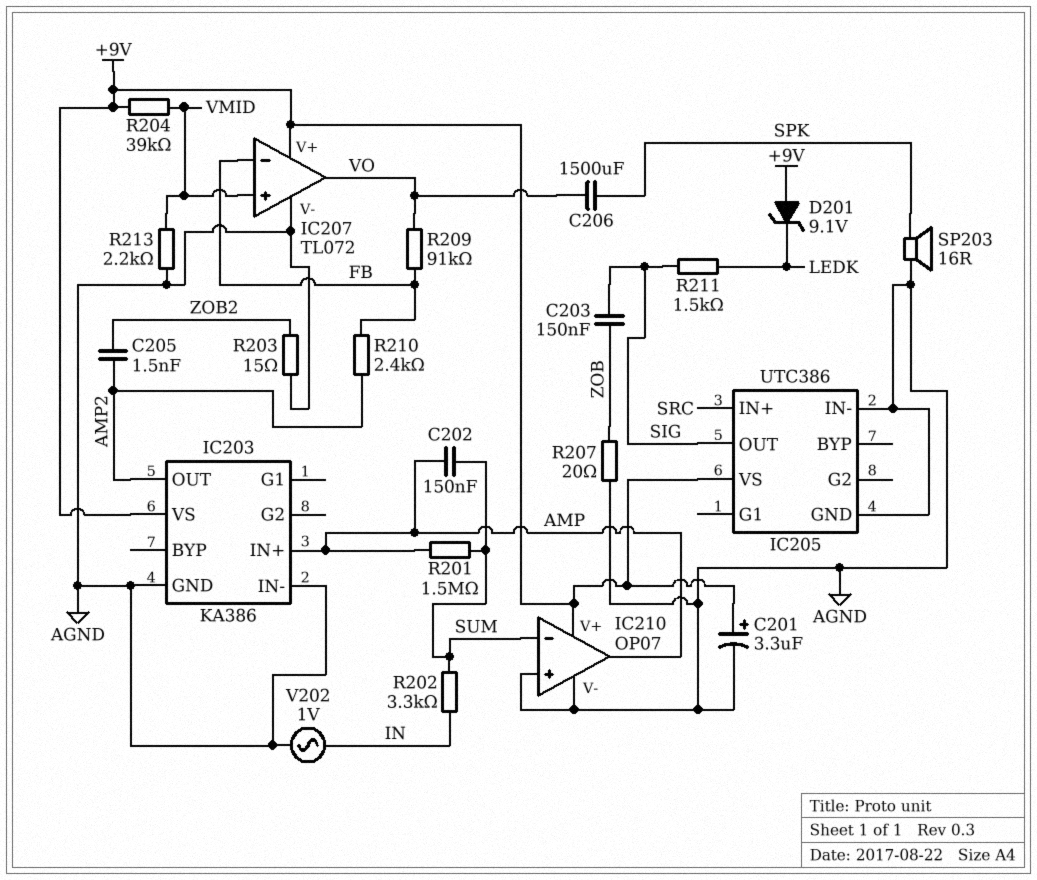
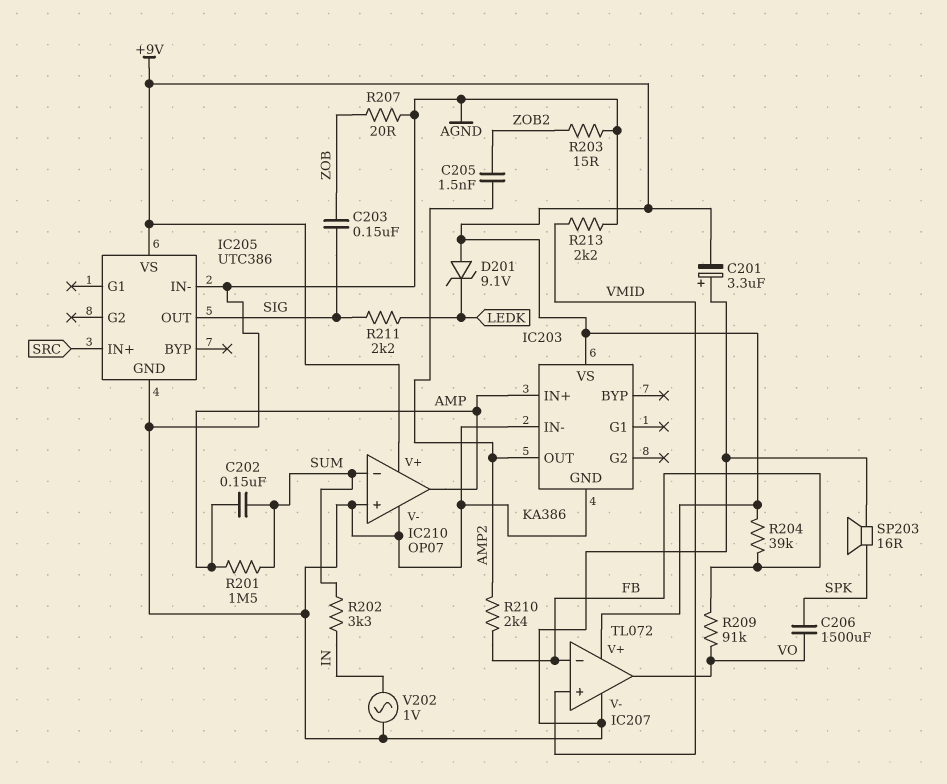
C201: 3.3uF (plus +9V, minus AGND) -> 3.3uF (plus AGND, minus +9V)
R204: 39k (+9V, VMID) -> 39k (+9V, FB)
R211: 1.5k (LEDK, SIG) -> 2.2k (LEDK, SIG)

